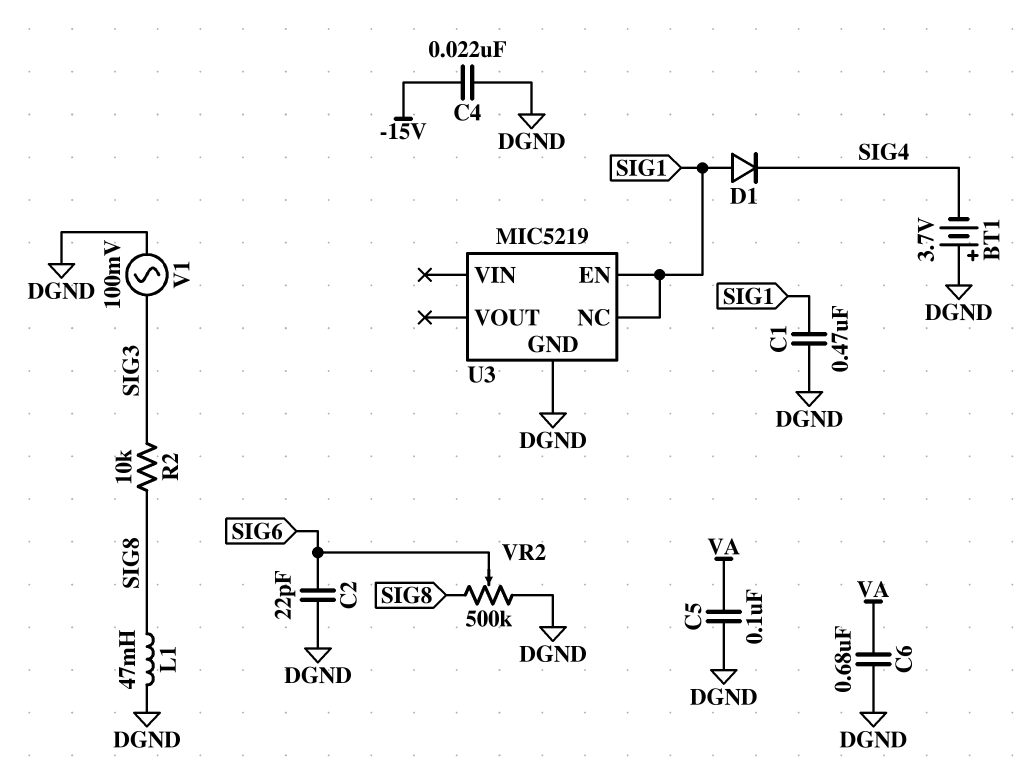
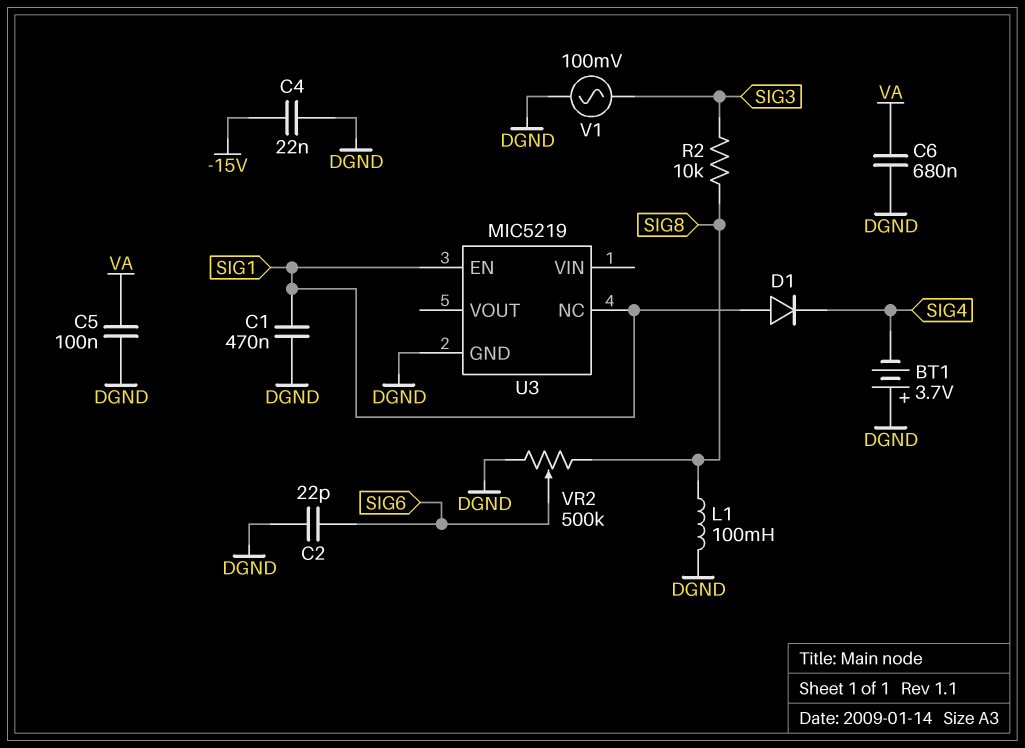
L1: 47mH (DGND, SIG8) -> 100mH (DGND, SIG8)

